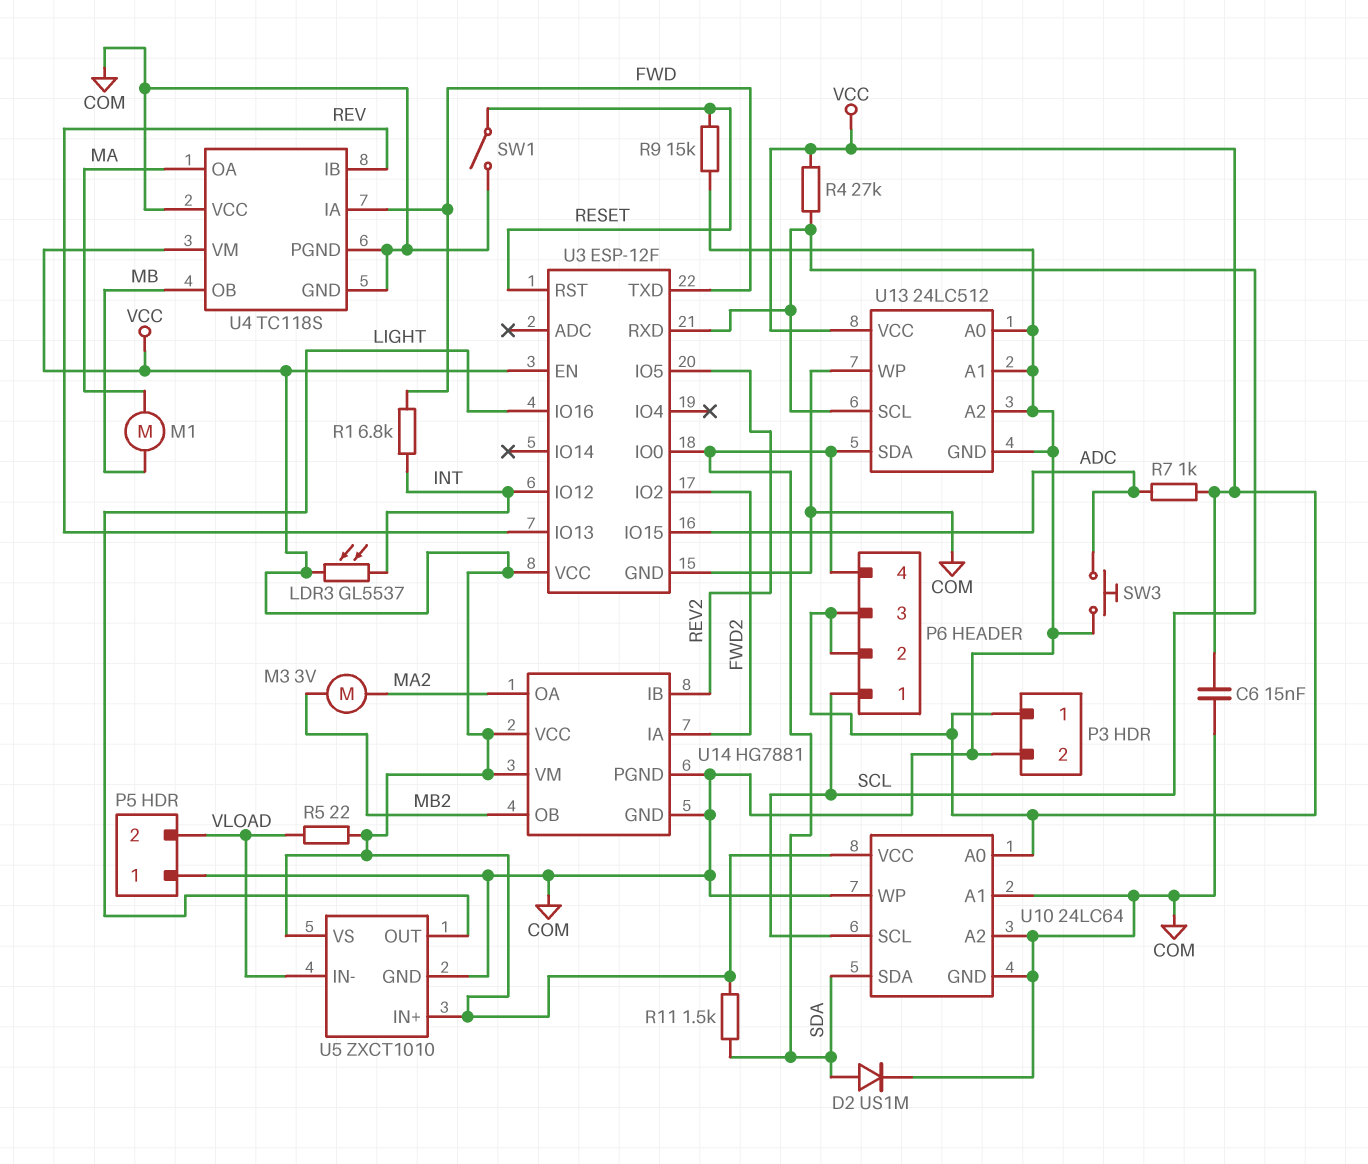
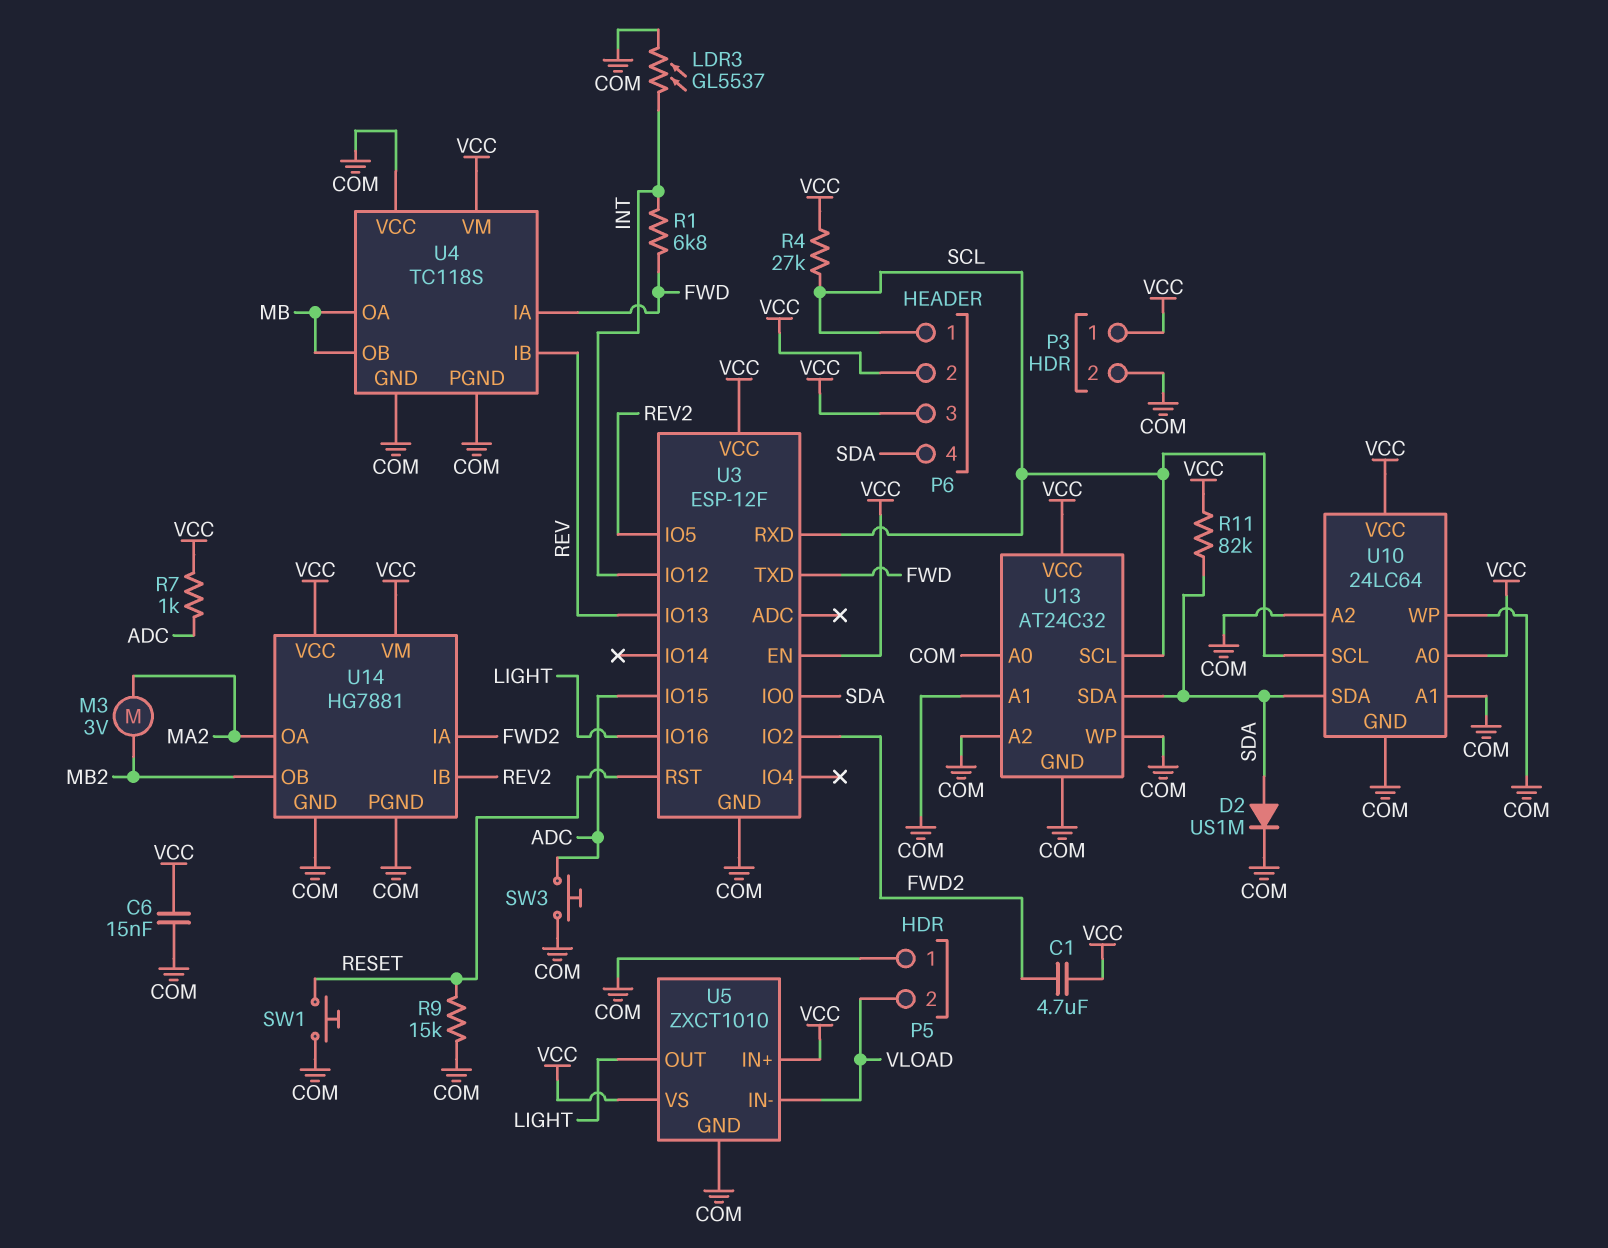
C1: none -> 4.7uF (FWD2, VCC)
LDR3: GL5537 (INT, VCC) -> GL5537 (COM, INT)
M1: motor (MA, MB) -> none
R5: 22 (VCC, VLOAD) -> none
R11: 1.5k (SDA, VCC) -> 82k (SDA, VCC)
SW1: switch (COM, RESET) -> button (COM, RESET)
U4 pin OA: MA -> MB
U13: 24LC512 -> AT24C32

